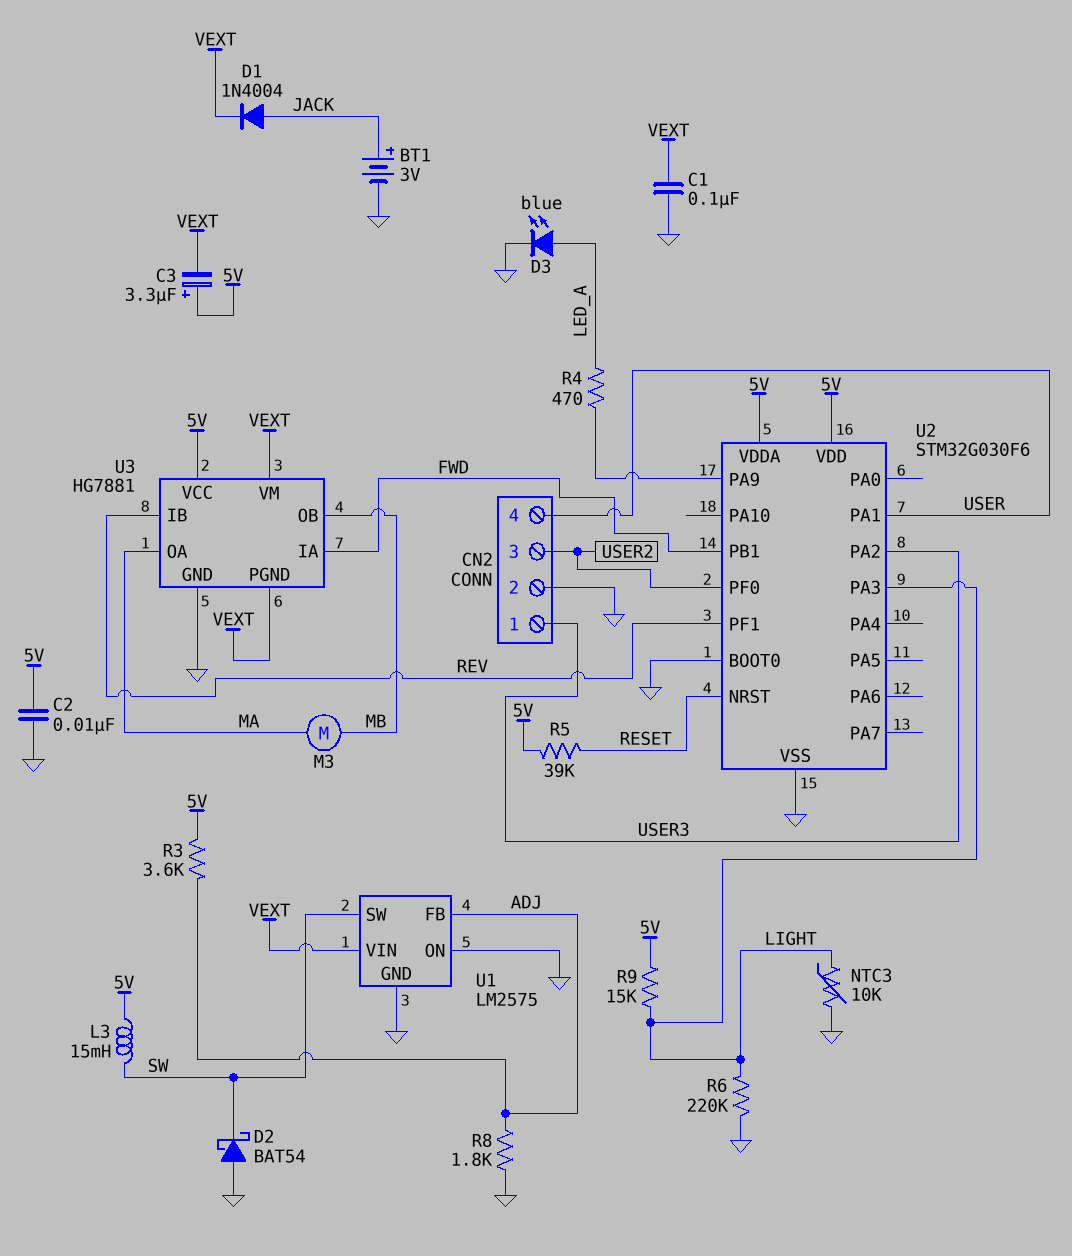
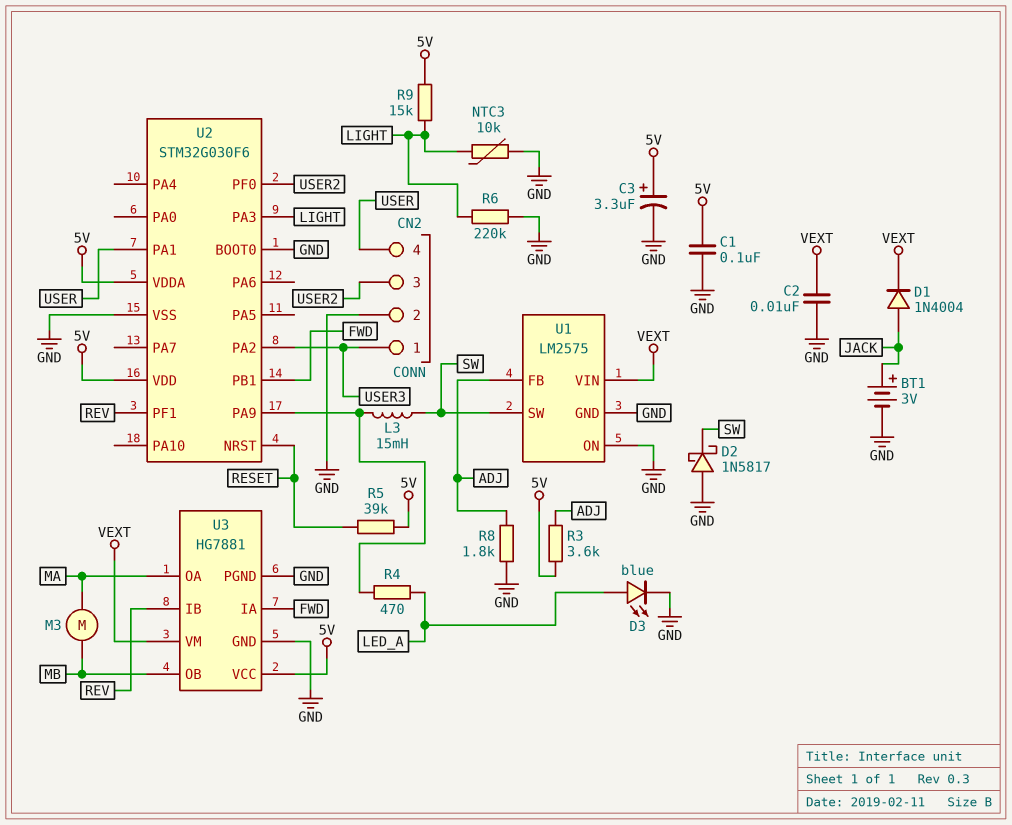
C1: 100nF (GND, VEXT) -> 100nF (5V, GND)
C2: 10nF (5V, GND) -> 10nF (GND, VEXT)
C3: 3.3uF (plus 5V, minus VEXT) -> 3.3uF (plus 5V, minus GND)
D2: schottky BAT54 (A GND, K SW) -> schottky 1N5817 (A GND, K SW)
L3: 15mH (5V, SW) -> 15mH (SW, U2/PA9)
U3 pin PGND: VEXT -> GND

